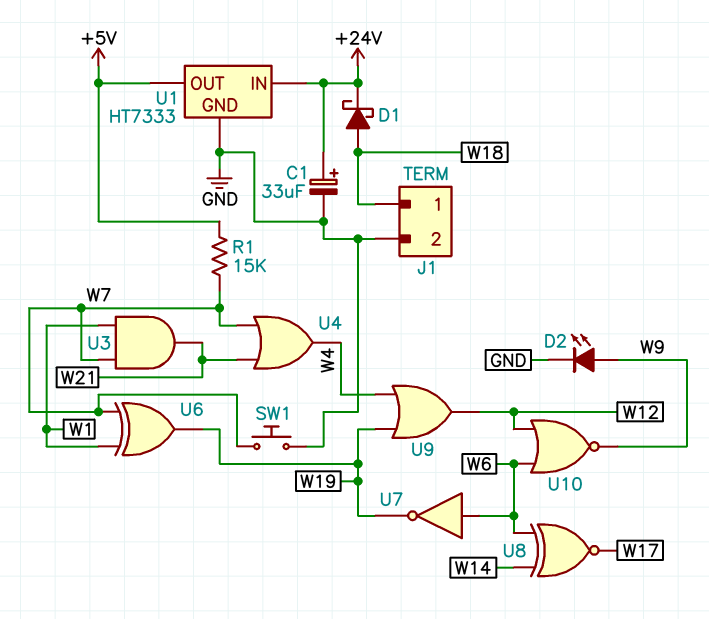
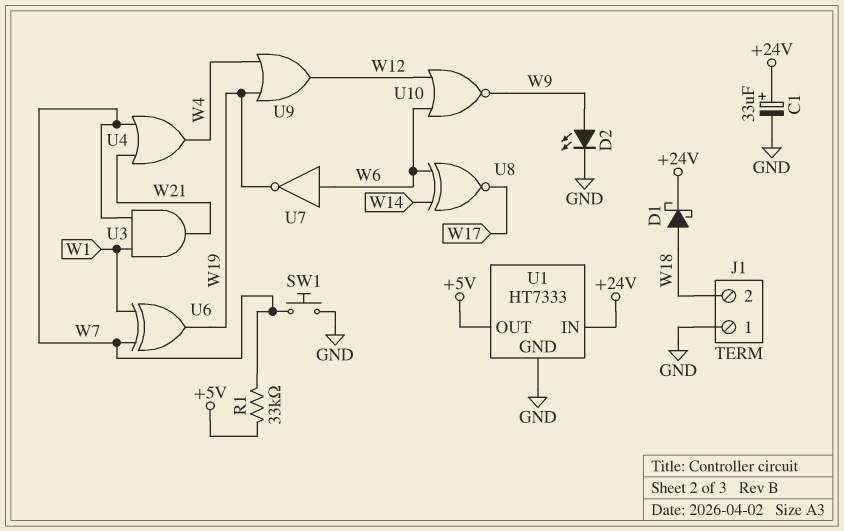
J1 pin 1: W18 -> GND
J1 pin 2: GND -> W18
R1: 15k (+5V, W7) -> 33k (+5V, W7)

